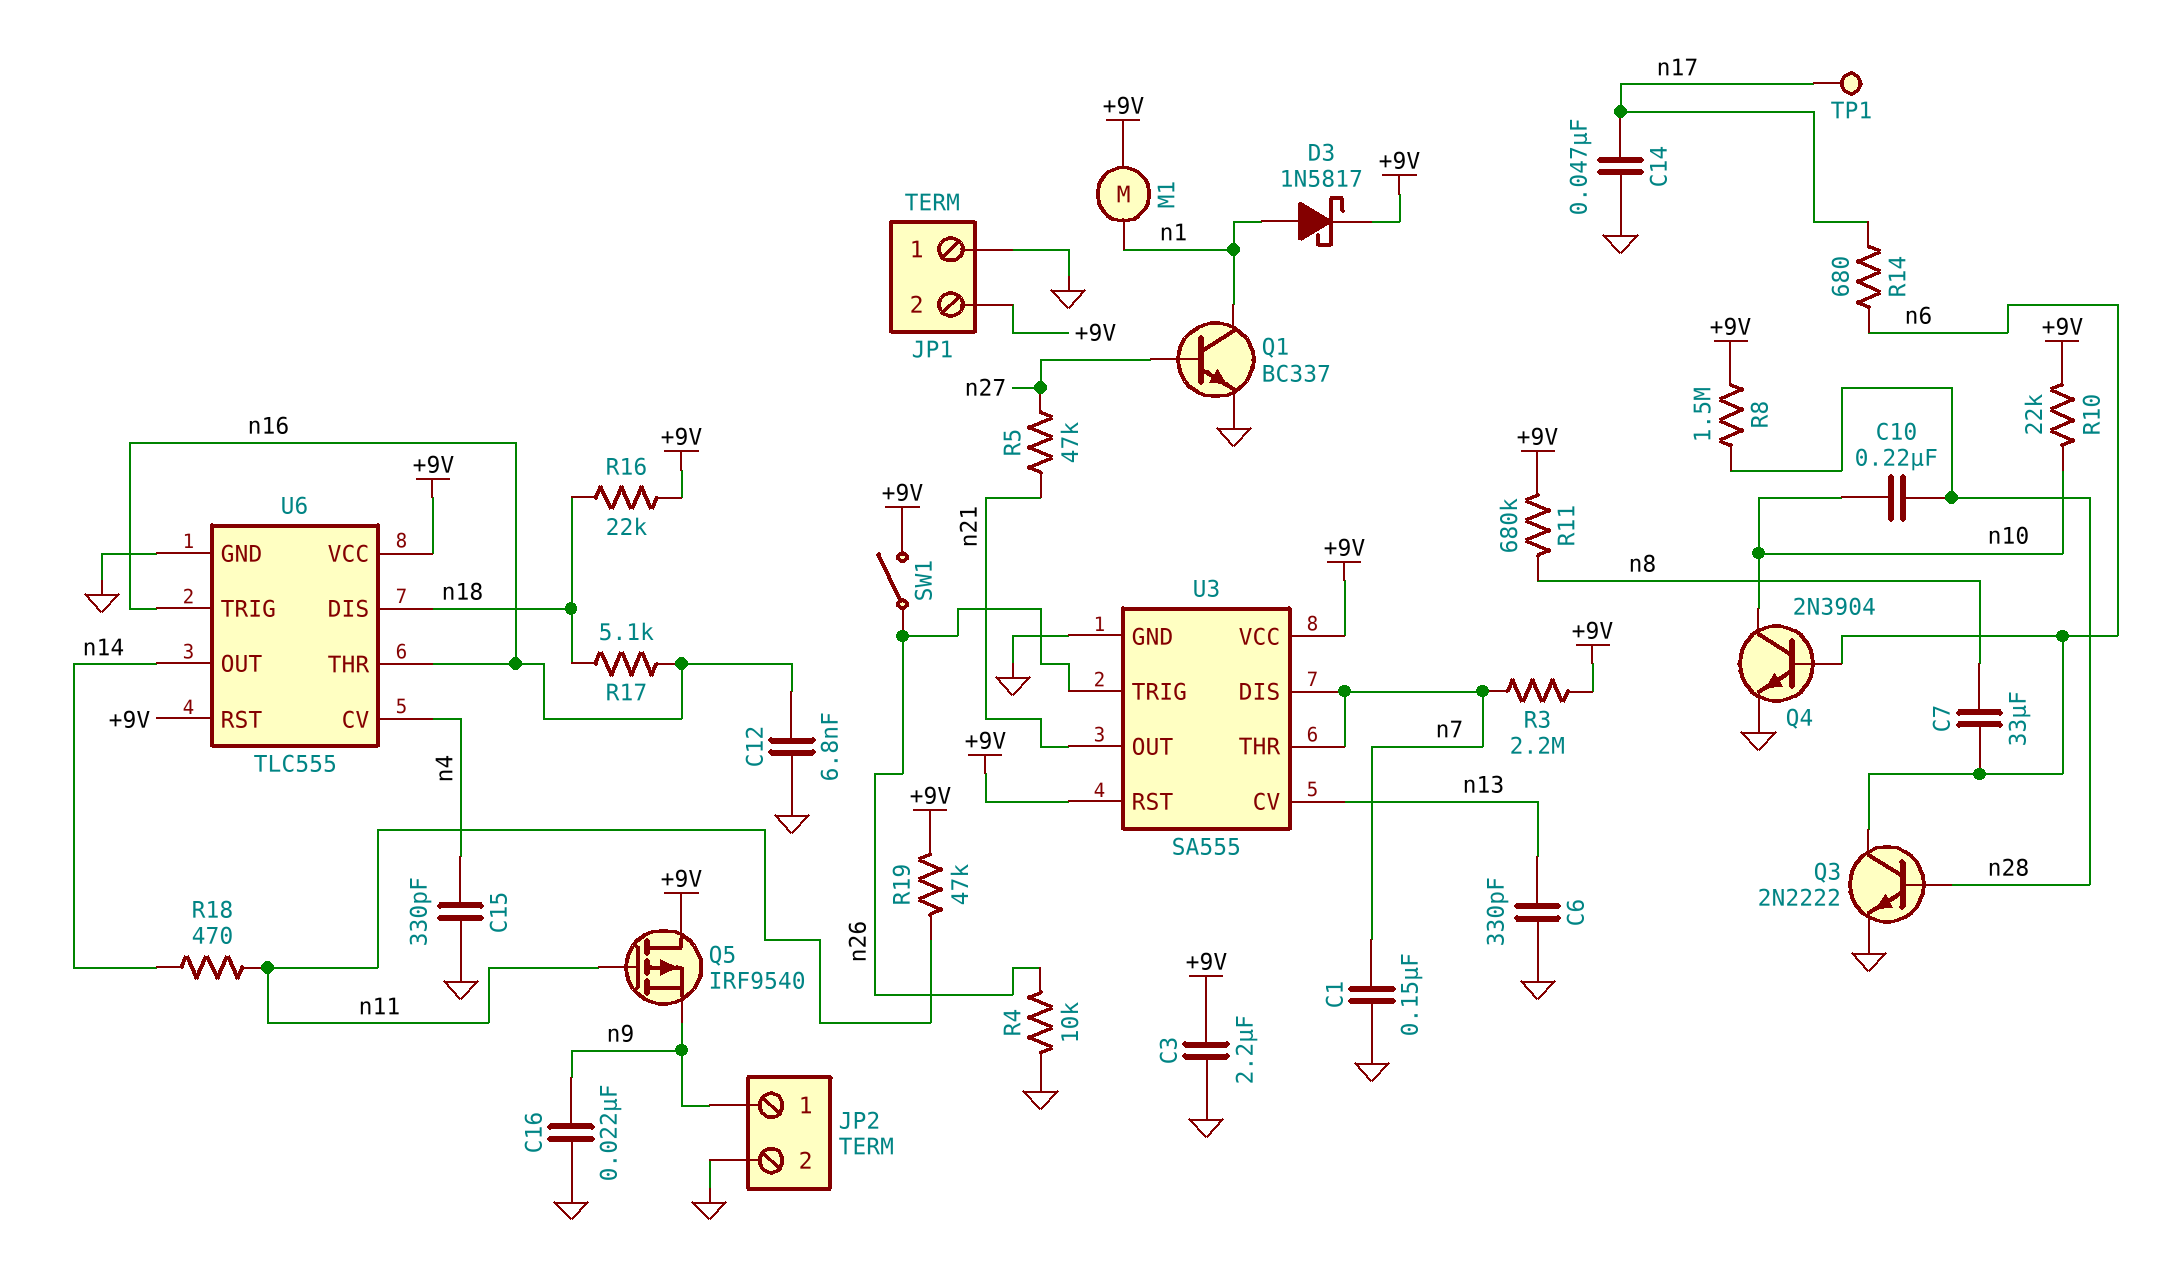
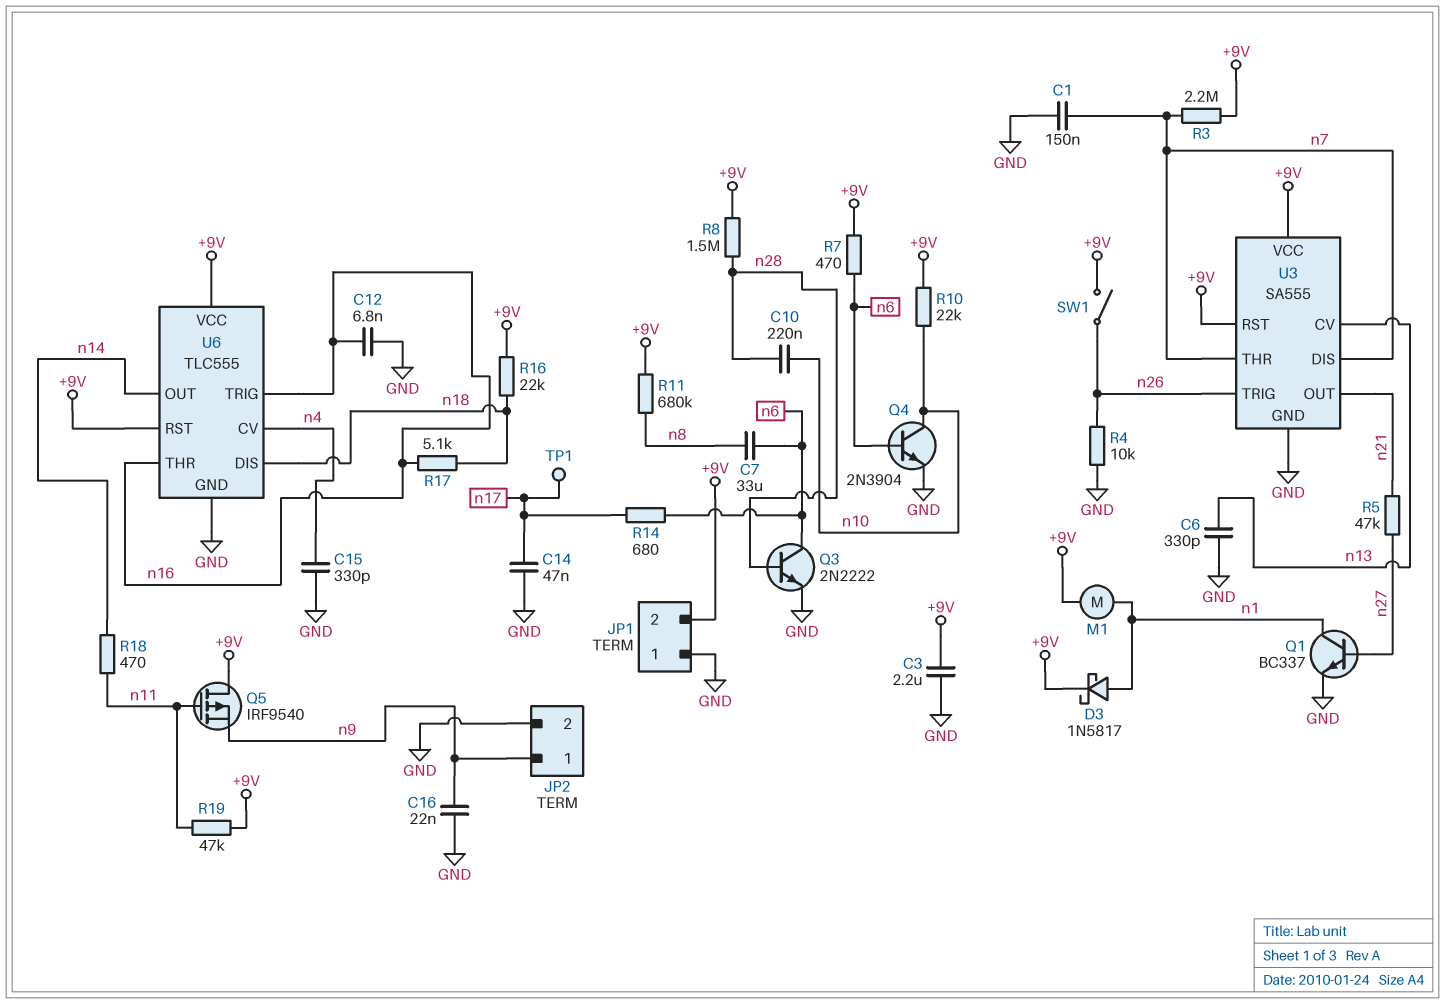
R7: none -> 470 (+9V, n6)

